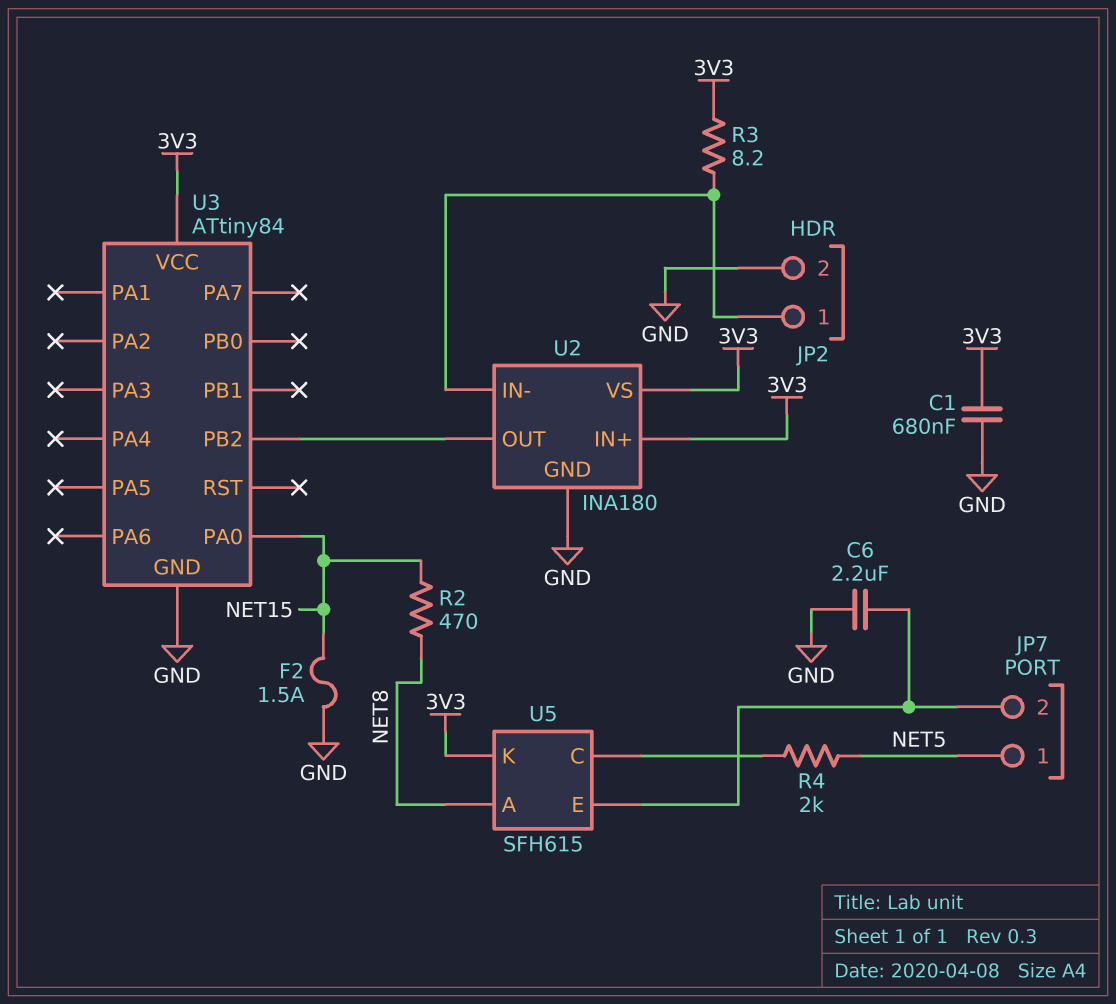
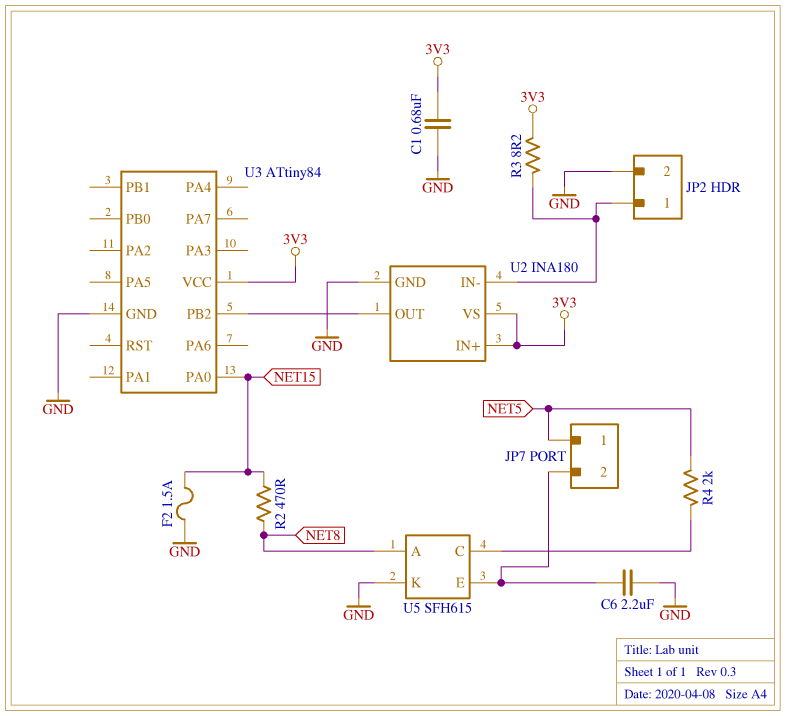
U5 pin K: 3V3 -> GND

